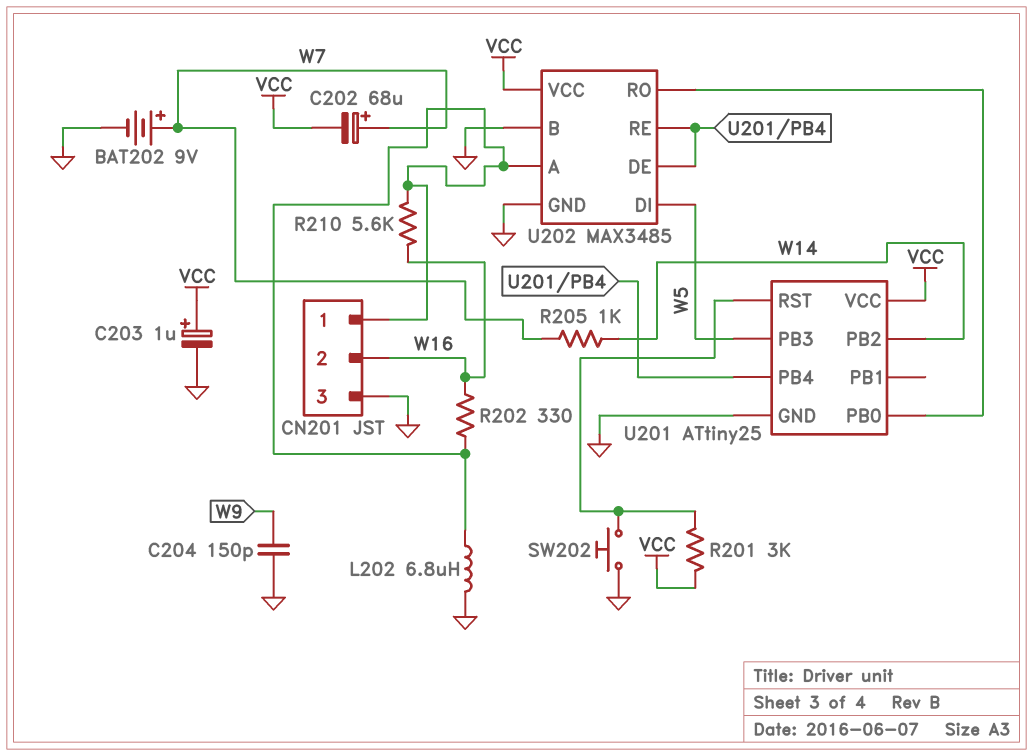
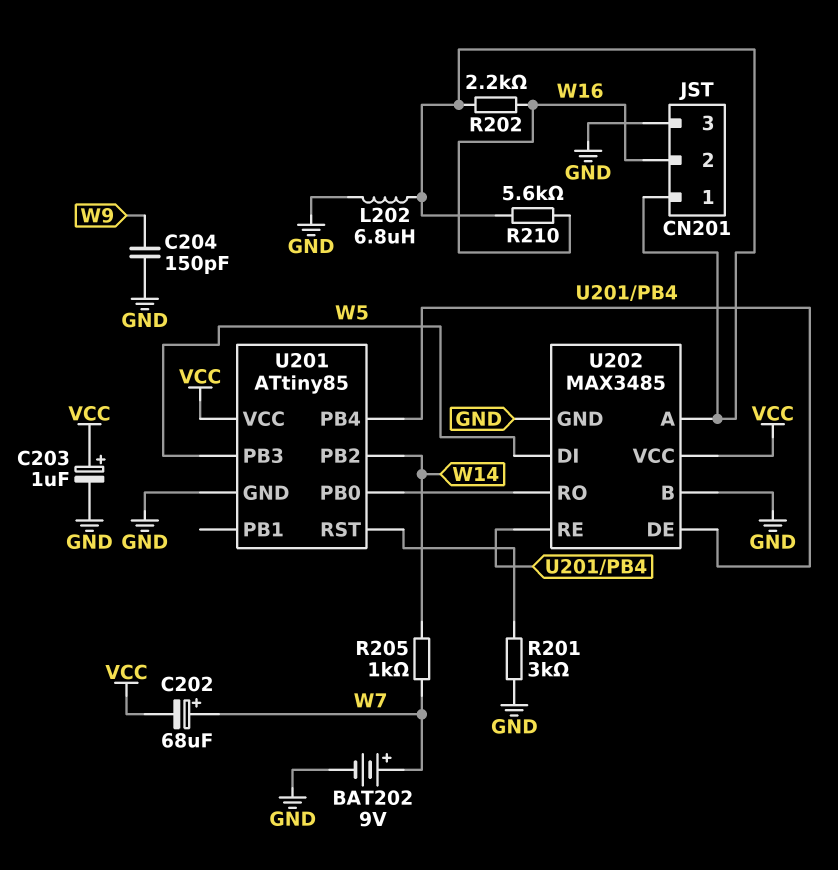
R201: 3k (U201/RST, VCC) -> 3k (GND, U201/RST)
R202: 330 (CN201/1, W16) -> 2.2k (CN201/1, W16)
SW202: button (GND, U201/RST) -> none
U201: ATtiny25 -> ATtiny85

